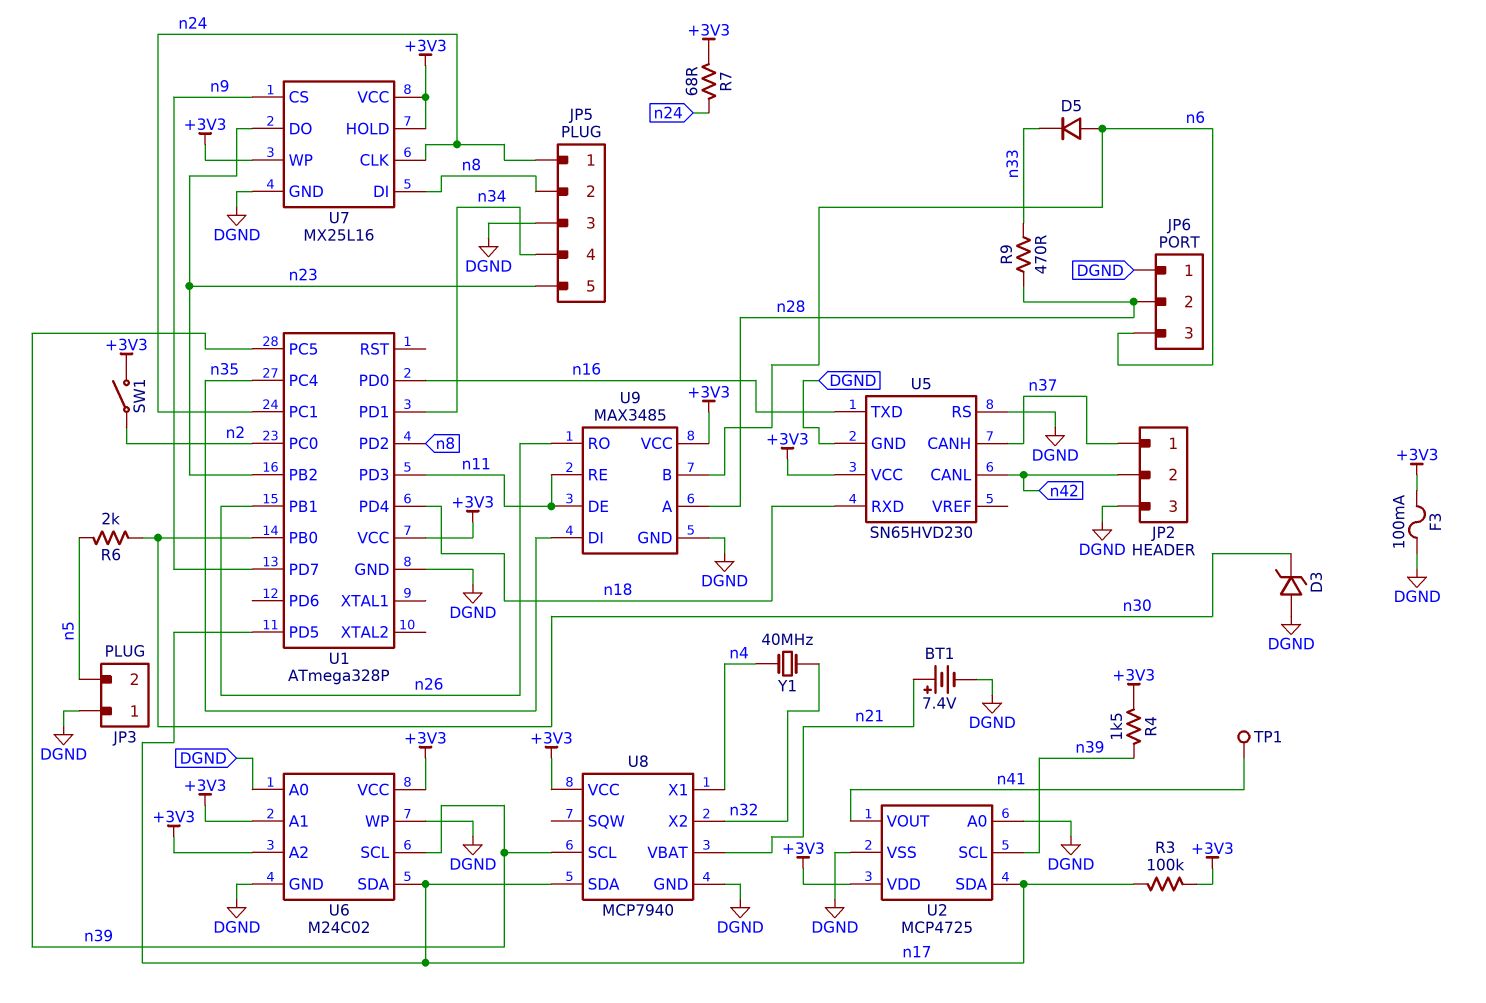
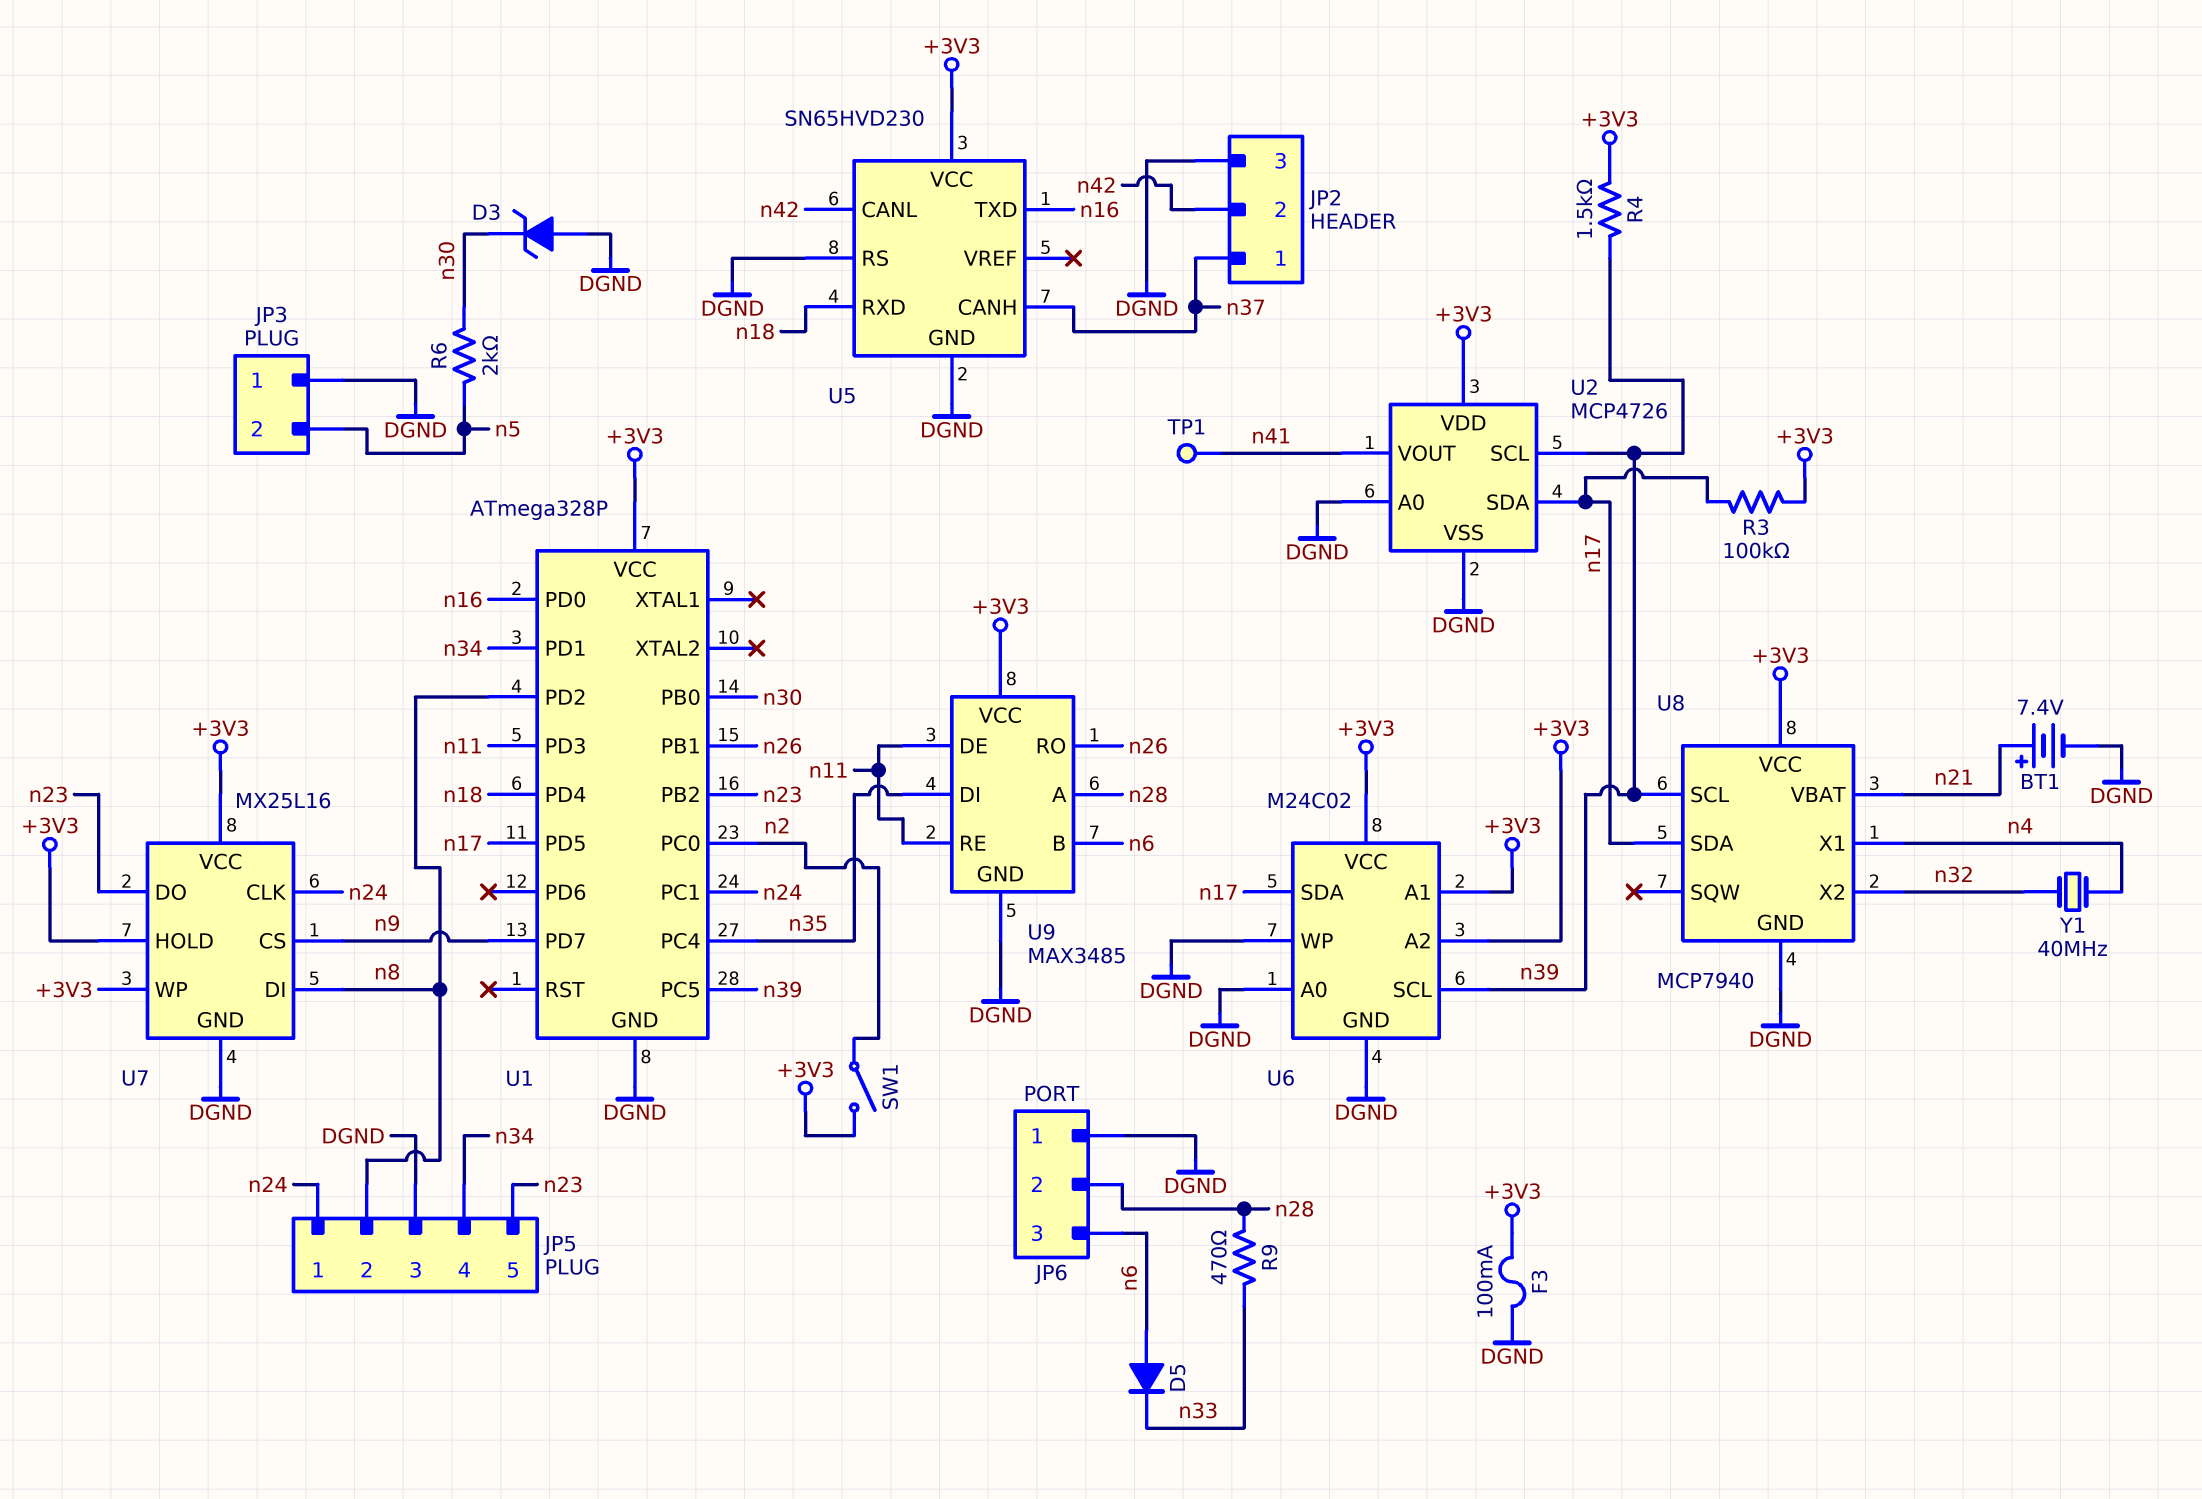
R7: 68 (+3V3, n24) -> none
U2: MCP4725 -> MCP4726

